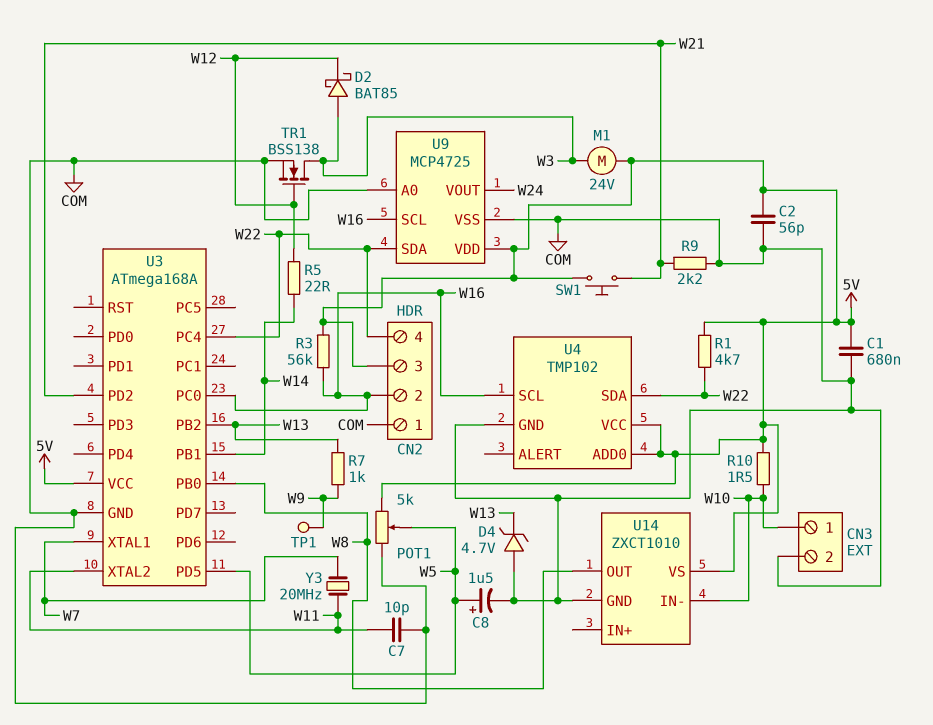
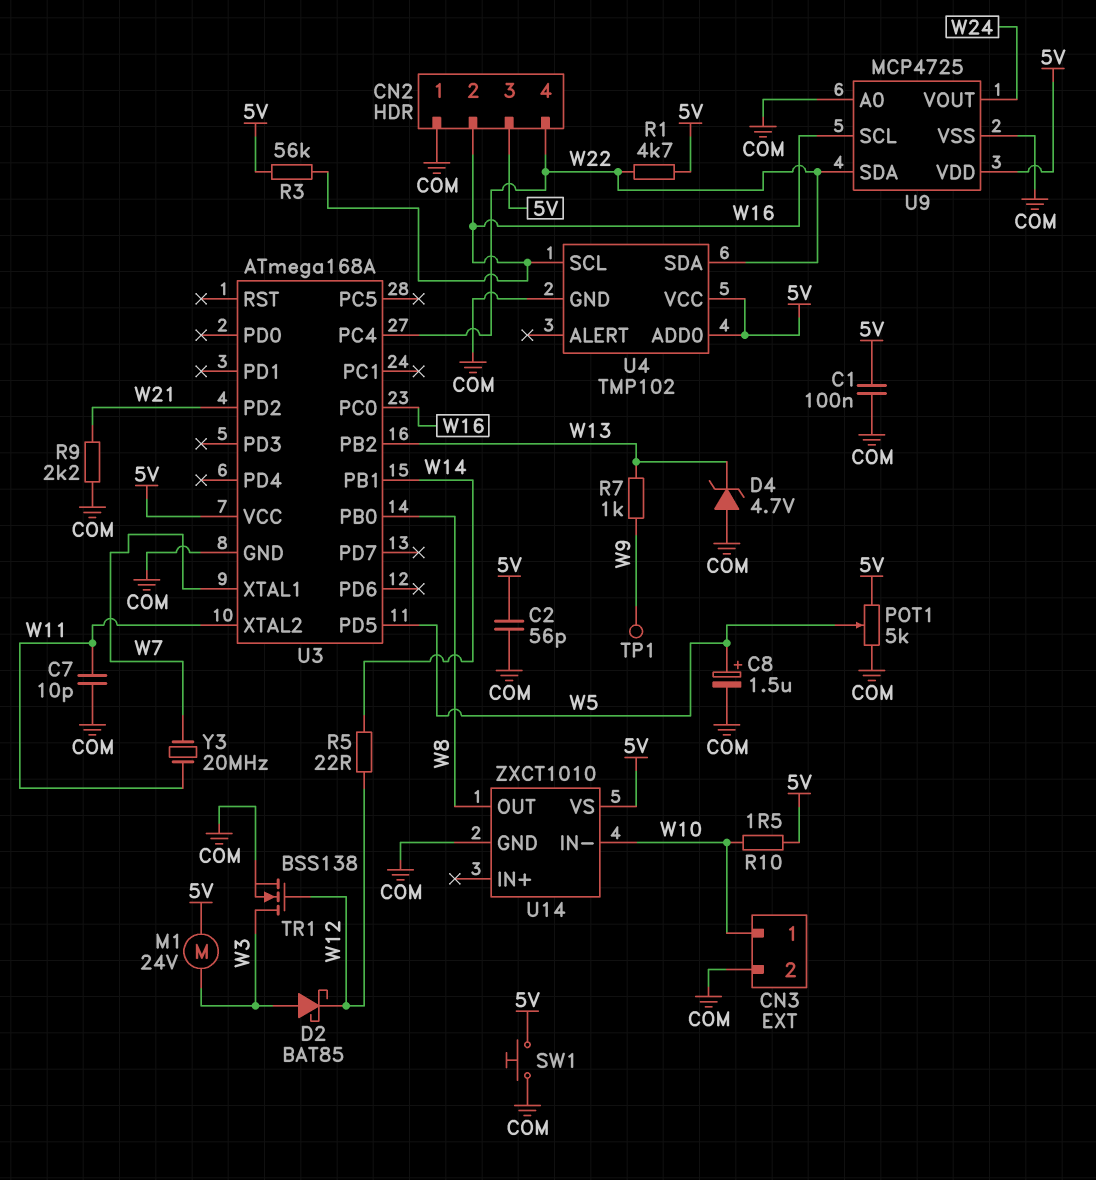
C1: 680nF (5V, COM) -> 100nF (5V, COM)
SW1: button (5V, W21) -> button (5V, COM)

